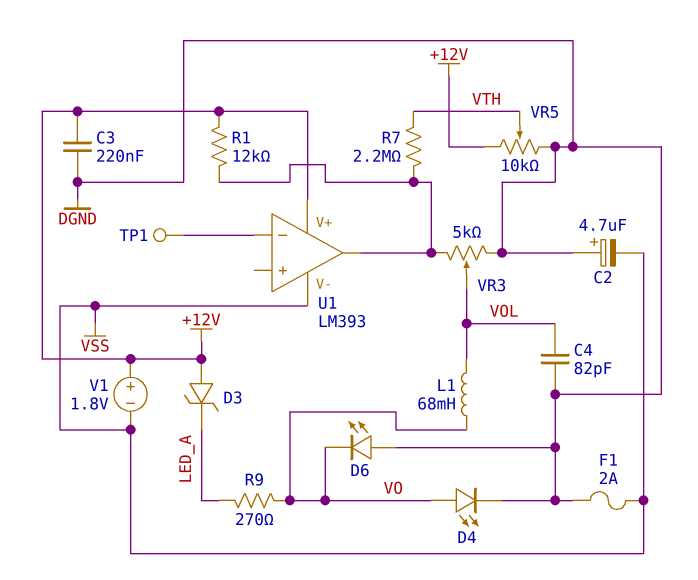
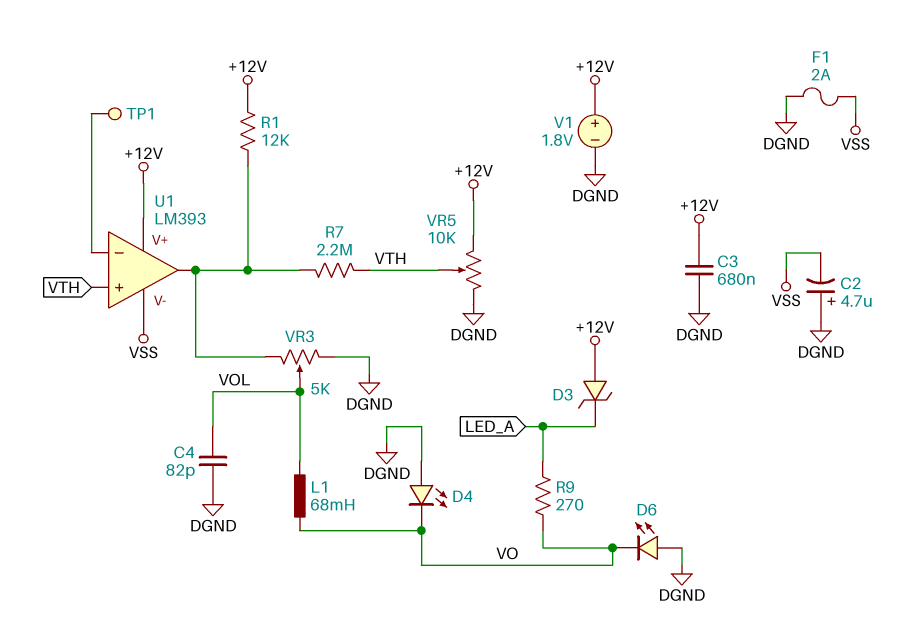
C3: 220nF (+12V, DGND) -> 680nF (+12V, DGND)
D4: LED (A VO, K DGND) -> LED (A DGND, K VO)
U1 pin in+: none -> VTH
V1: 1.8V (plus +12V, minus VSS) -> 1.8V (plus +12V, minus DGND)

